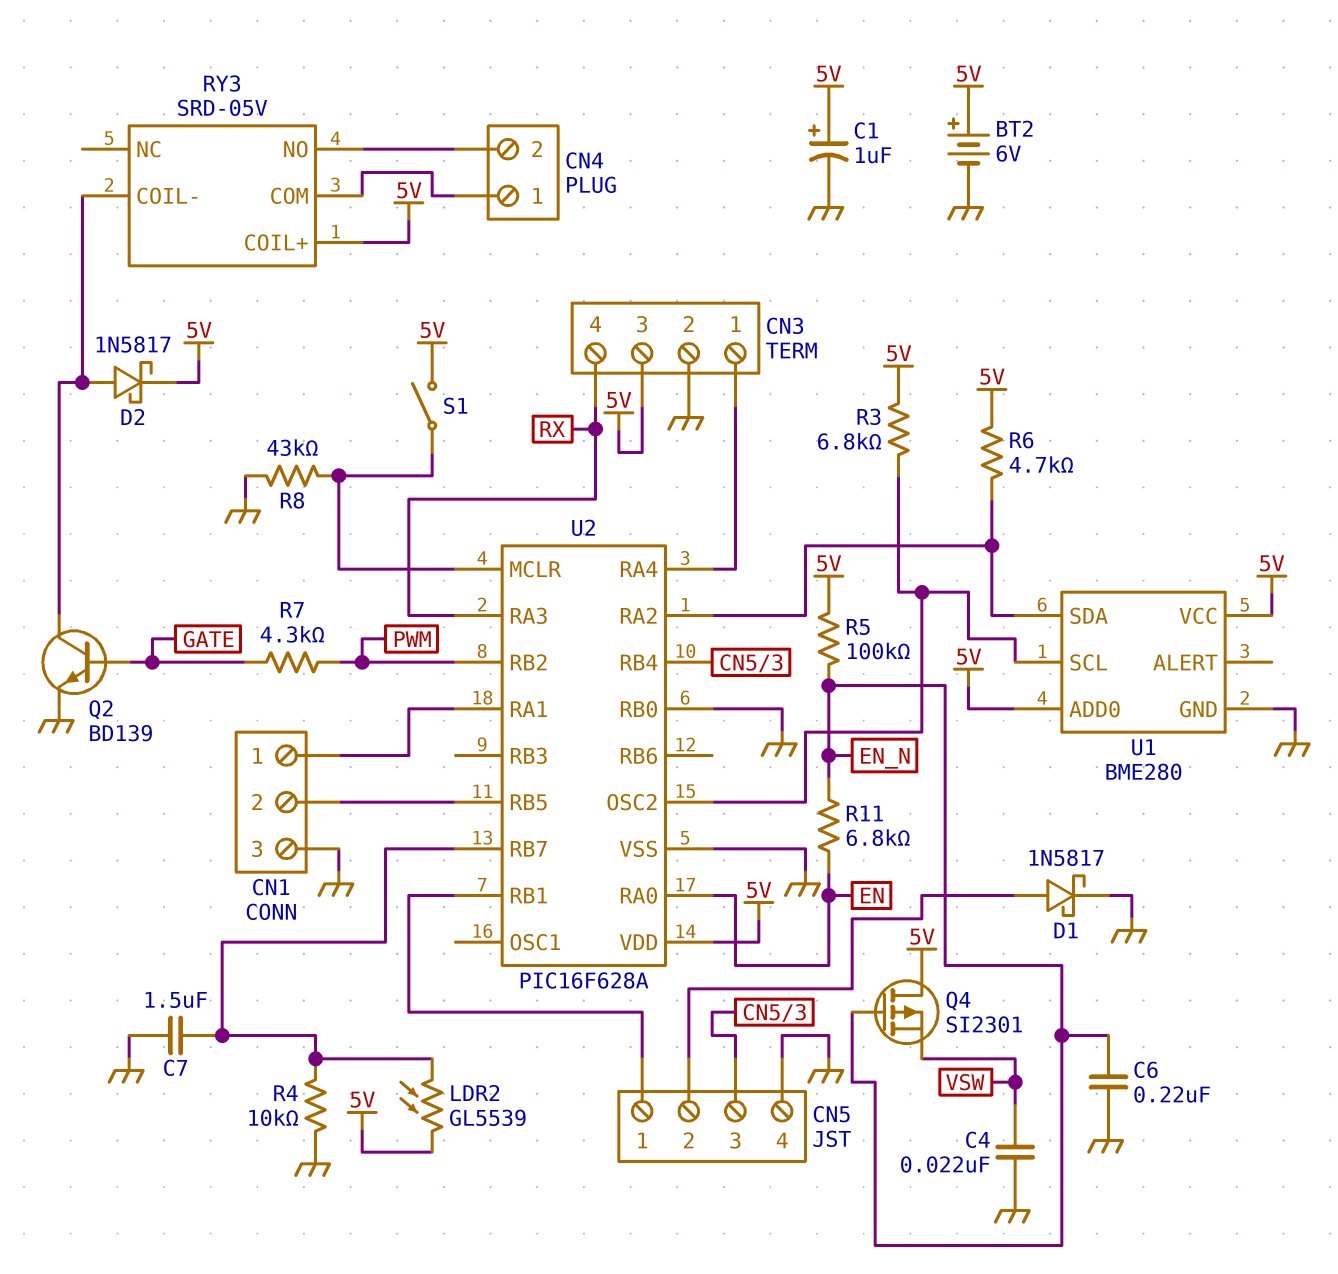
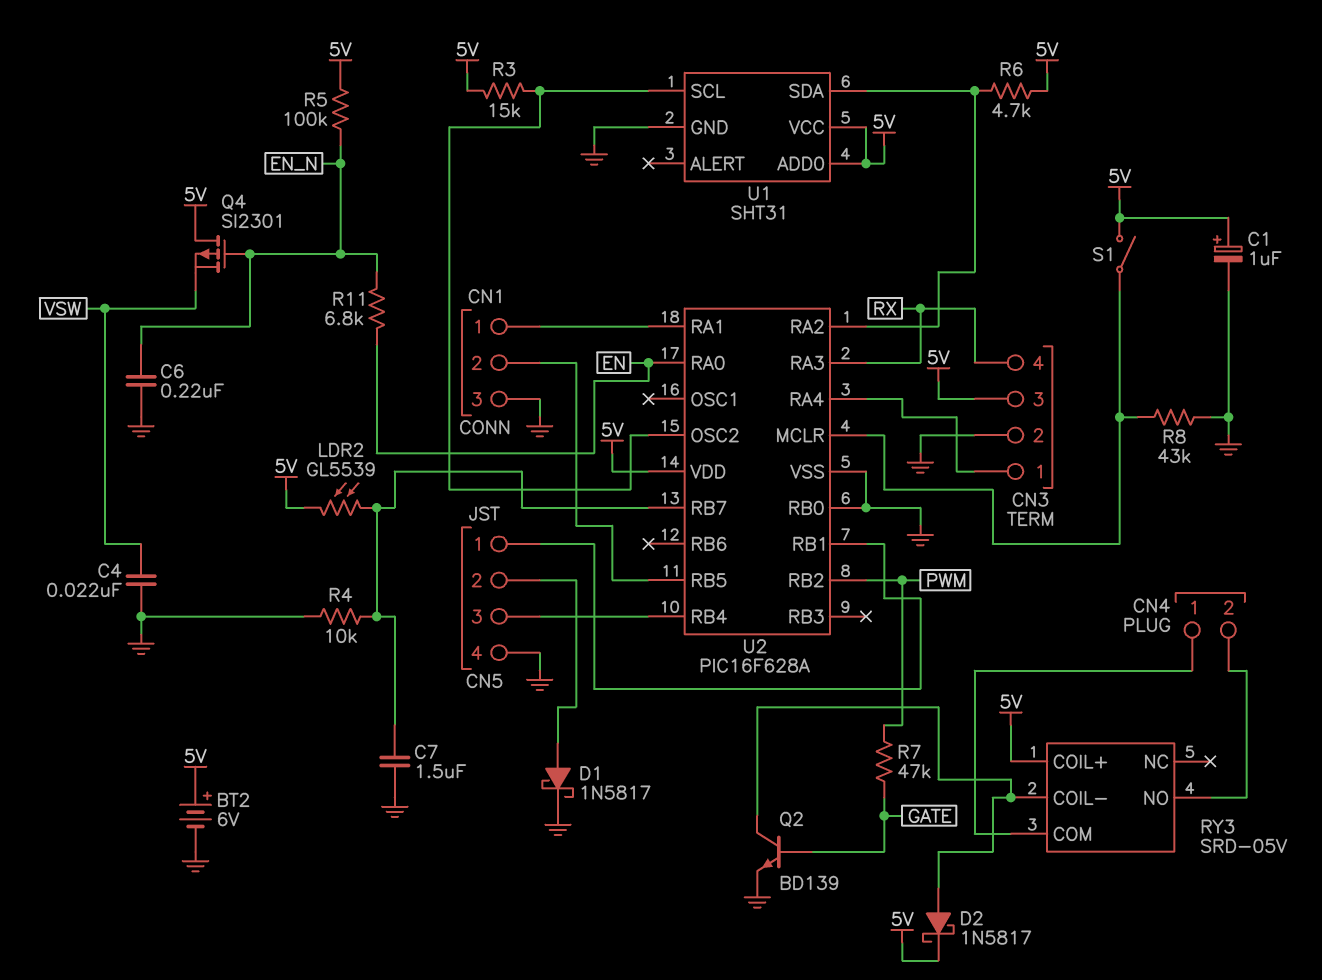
R3: 6.8k (5V, U1/SCL) -> 15k (5V, U1/SCL)
R7: 4.3k (GATE, PWM) -> 47k (GATE, PWM)
U1: BME280 -> SHT31

